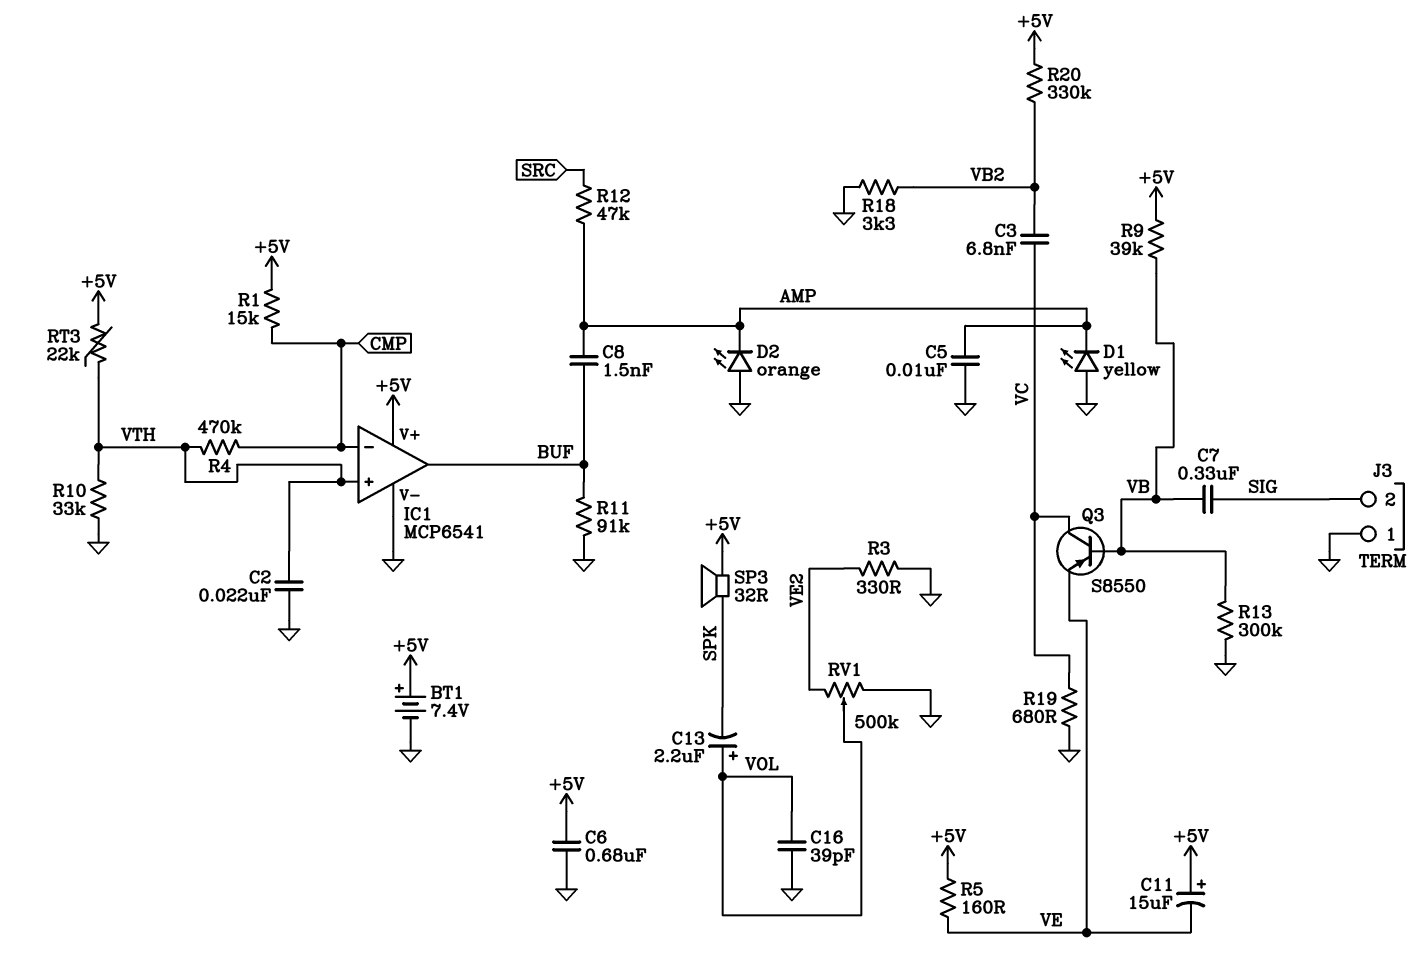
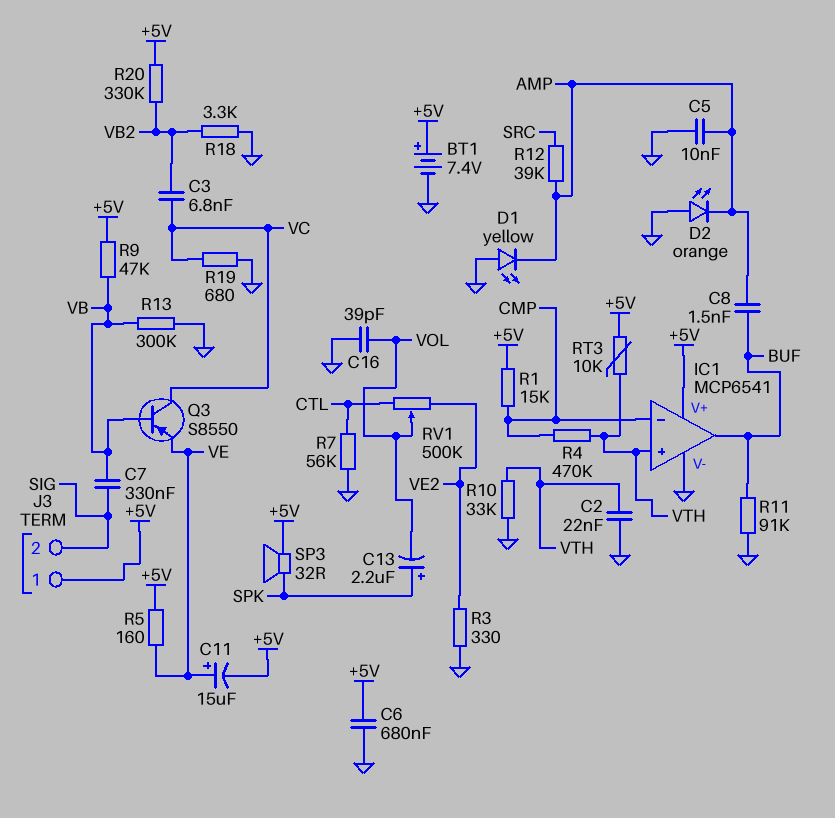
C11: 15uF (plus +5V, minus VE) -> 15uF (plus VE, minus +5V)
C13: 2.2uF (plus VOL, minus SPK) -> 2.2uF (plus SPK, minus VOL)
J3 pin 1: GND -> +5V
R7: none -> 56k (CTL, GND)
R9: 39k (+5V, VB) -> 47k (+5V, VB)
R12: 47k (AMP, SRC) -> 39k (AMP, SRC)
RT3: 22k (+5V, VTH) -> 10k (+5V, VTH)
RV1: 500k (GND, VE2, wiper VOL) -> 500k (CTL, VE2, wiper VOL)

